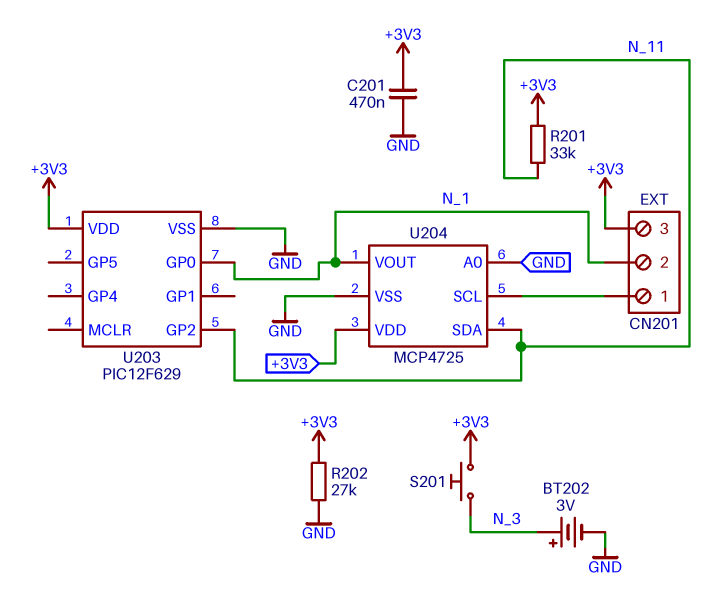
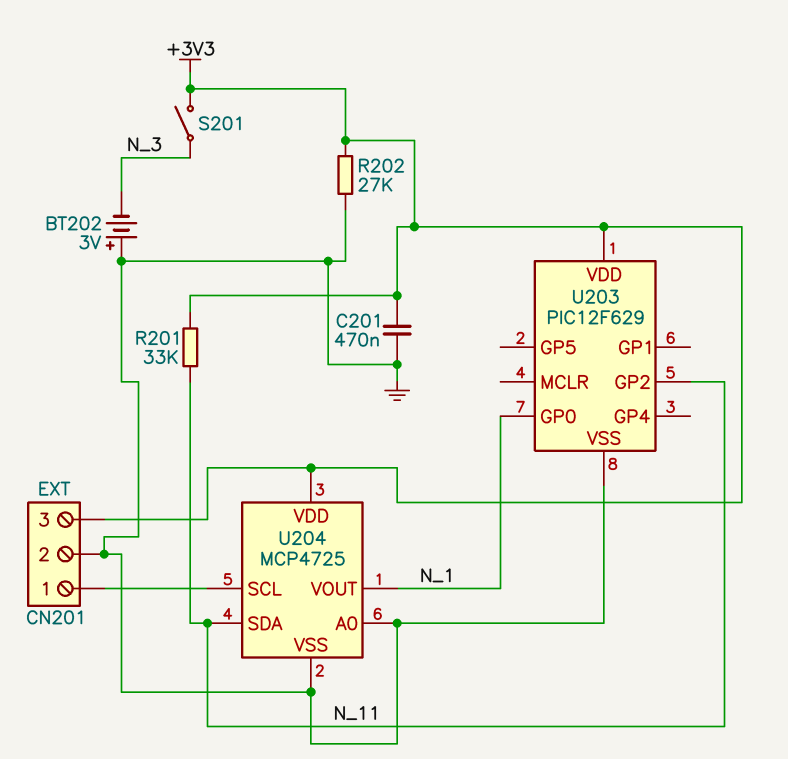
BT202: 3V (plus N_3, minus GND) -> 3V (plus GND, minus N_3)
CN201 pin 2: N_1 -> GND
S201: button (+3V3, N_3) -> switch (+3V3, N_3)

